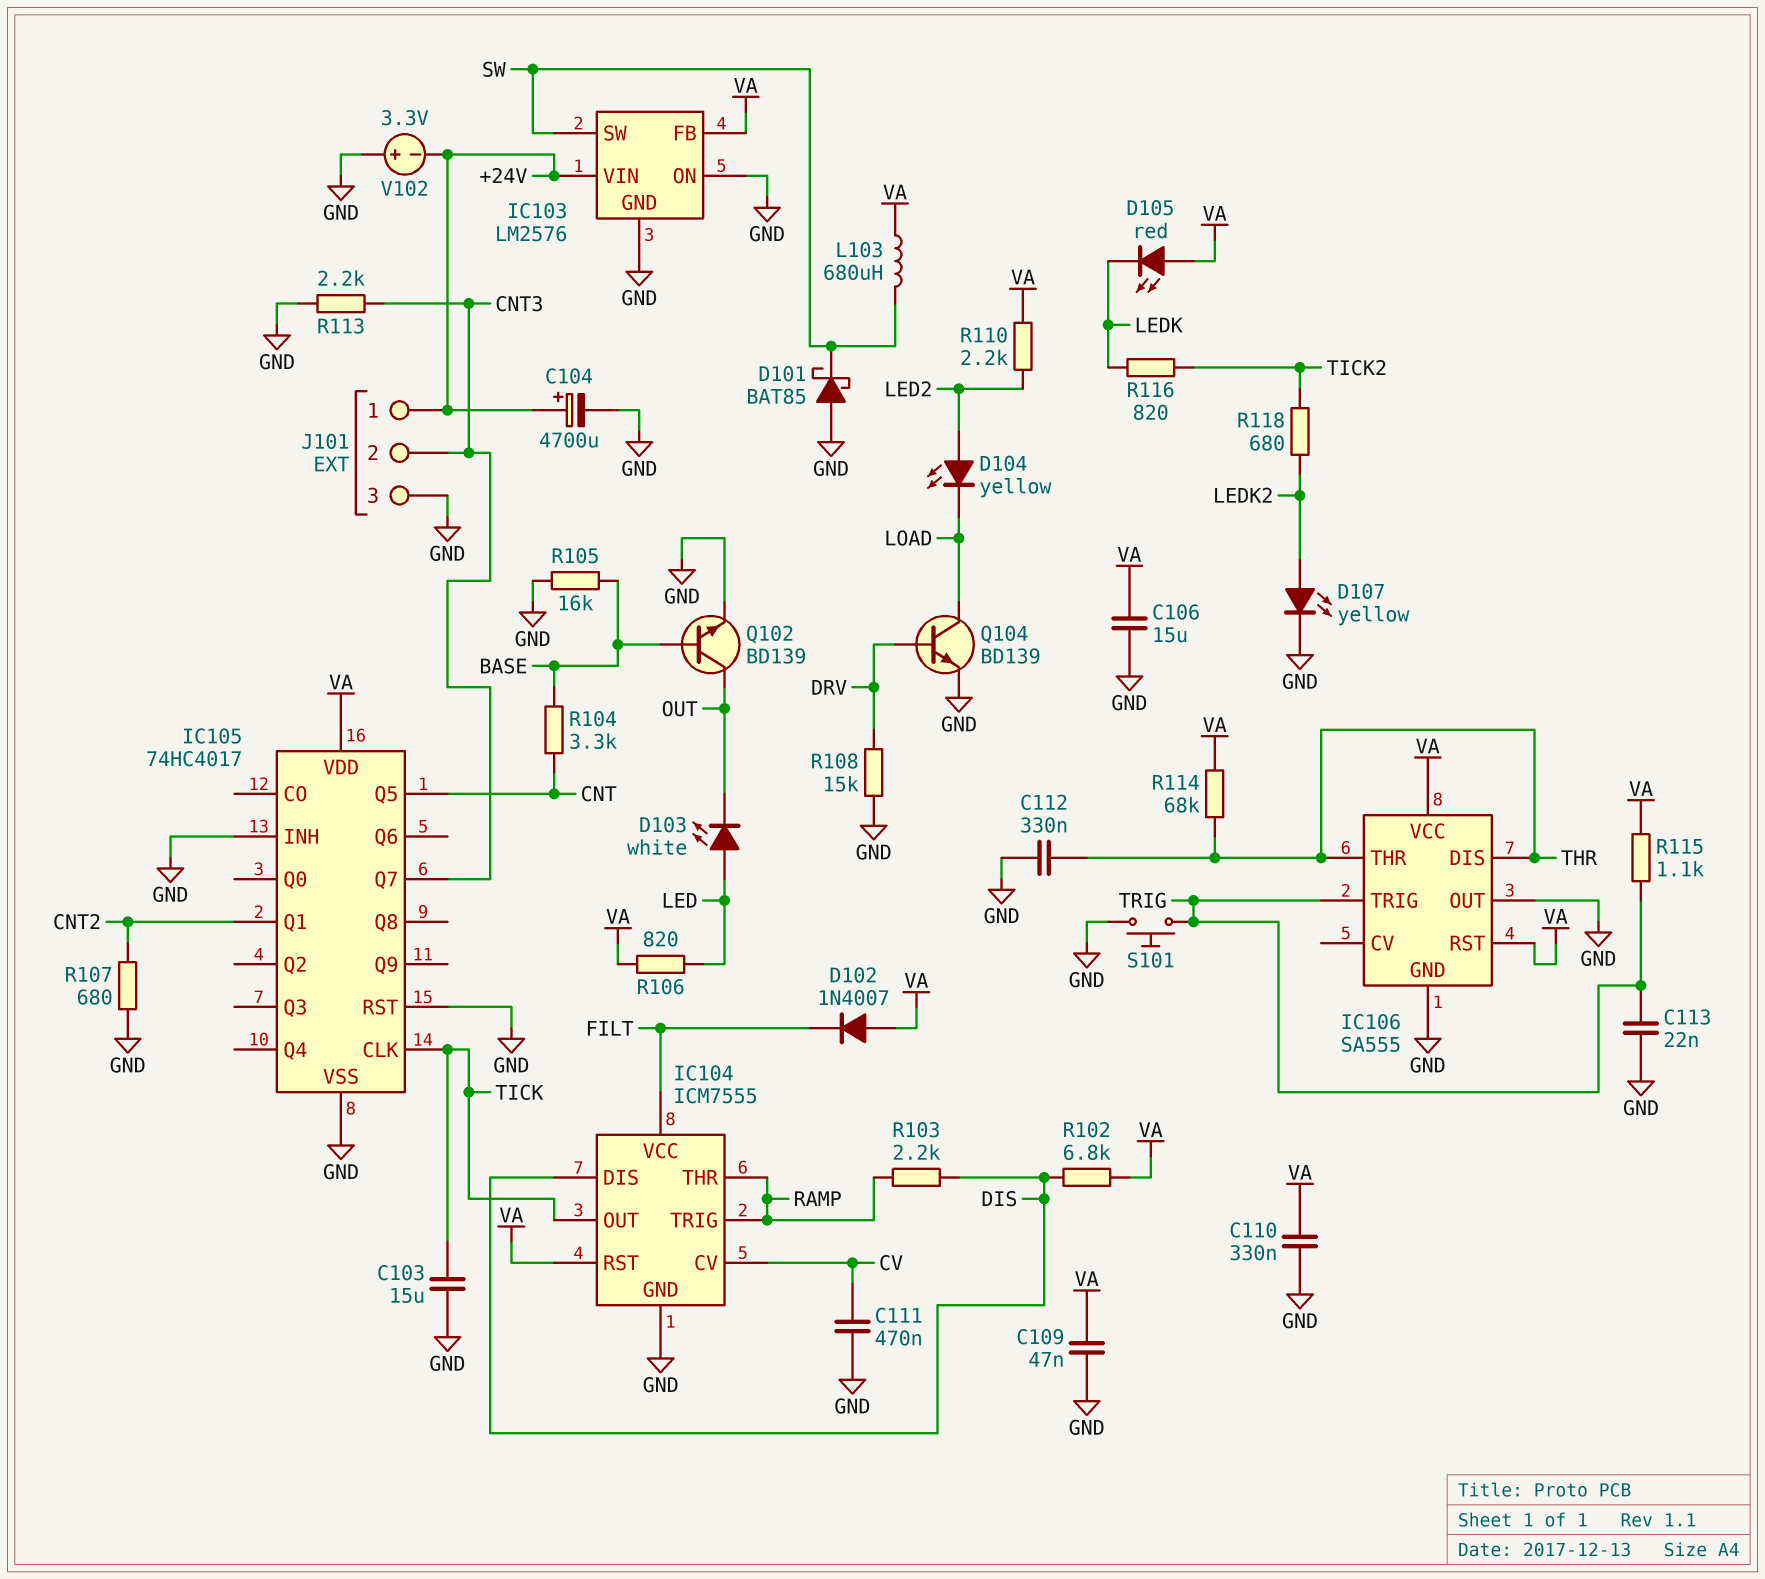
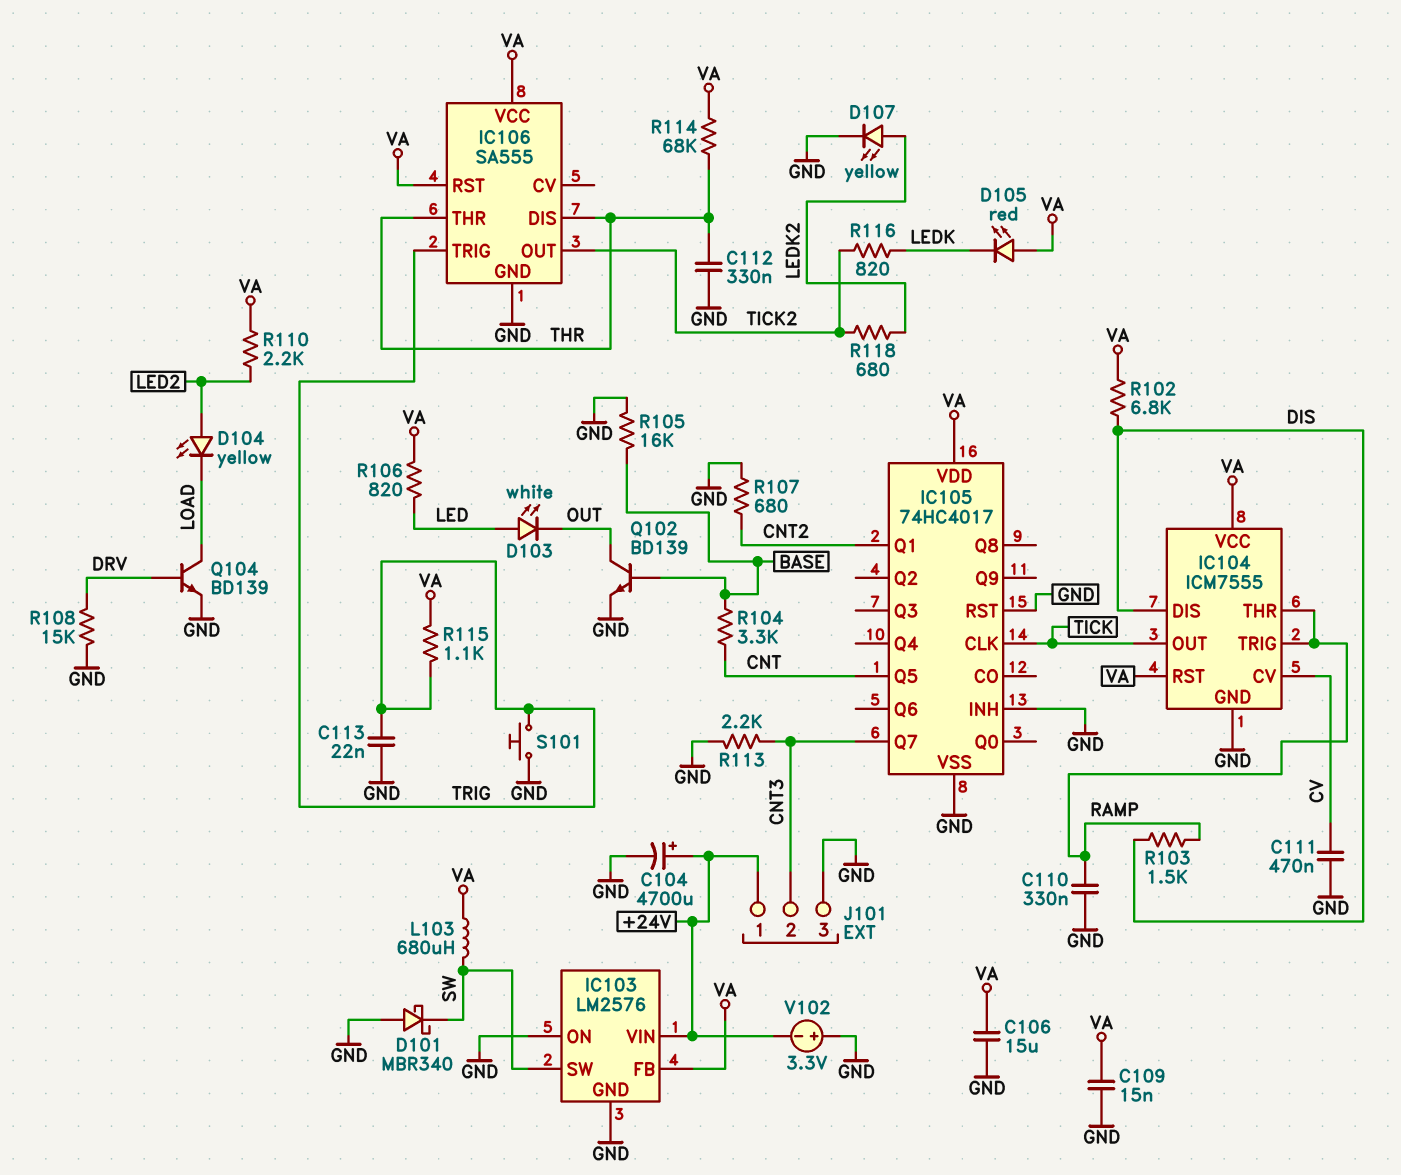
C103: 15uF (GND, TICK) -> none
C109: 47nF (GND, VA) -> 15nF (GND, VA)
C110: 330nF (GND, VA) -> 330nF (GND, RAMP)
D101: schottky BAT85 (A GND, K SW) -> schottky MBR340 (A GND, K SW)
D102: diode 1N4007 (A VA, K FILT) -> none
IC104 pin VCC: FILT -> VA
IC106 pin OUT: GND -> TICK2
R103: 2.2k (DIS, RAMP) -> 1.5k (DIS, RAMP)

